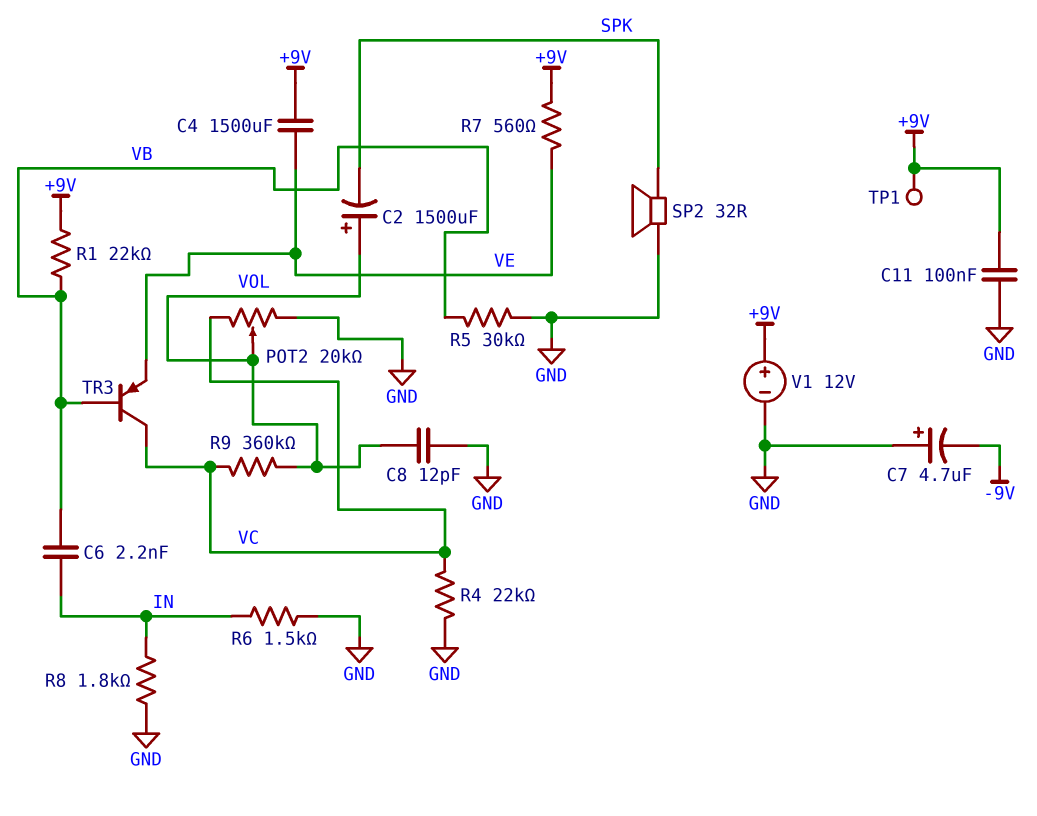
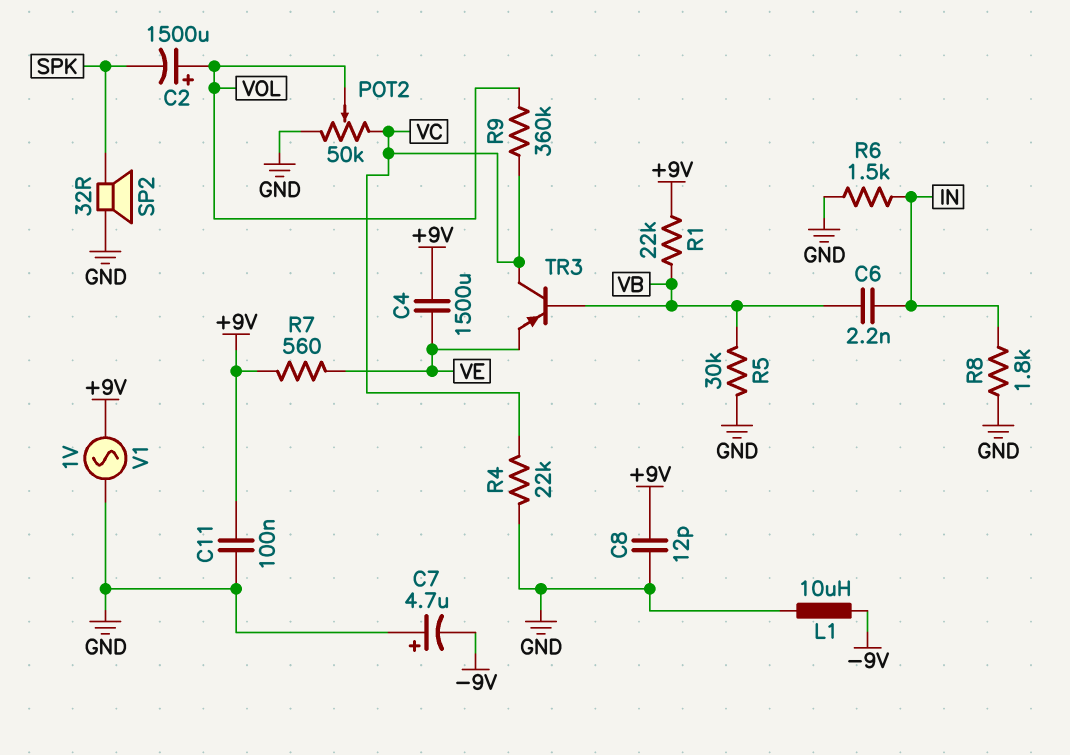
C8: 12pF (GND, VOL) -> 12pF (+9V, GND)
L1: none -> 10uH (-9V, GND)
POT2: 20k (GND, VC, wiper VOL) -> 50k (GND, VC, wiper VOL)
TP1: test point (+9V) -> none
V1: 12V (plus +9V, minus GND) -> AC 1V (+9V, GND)

